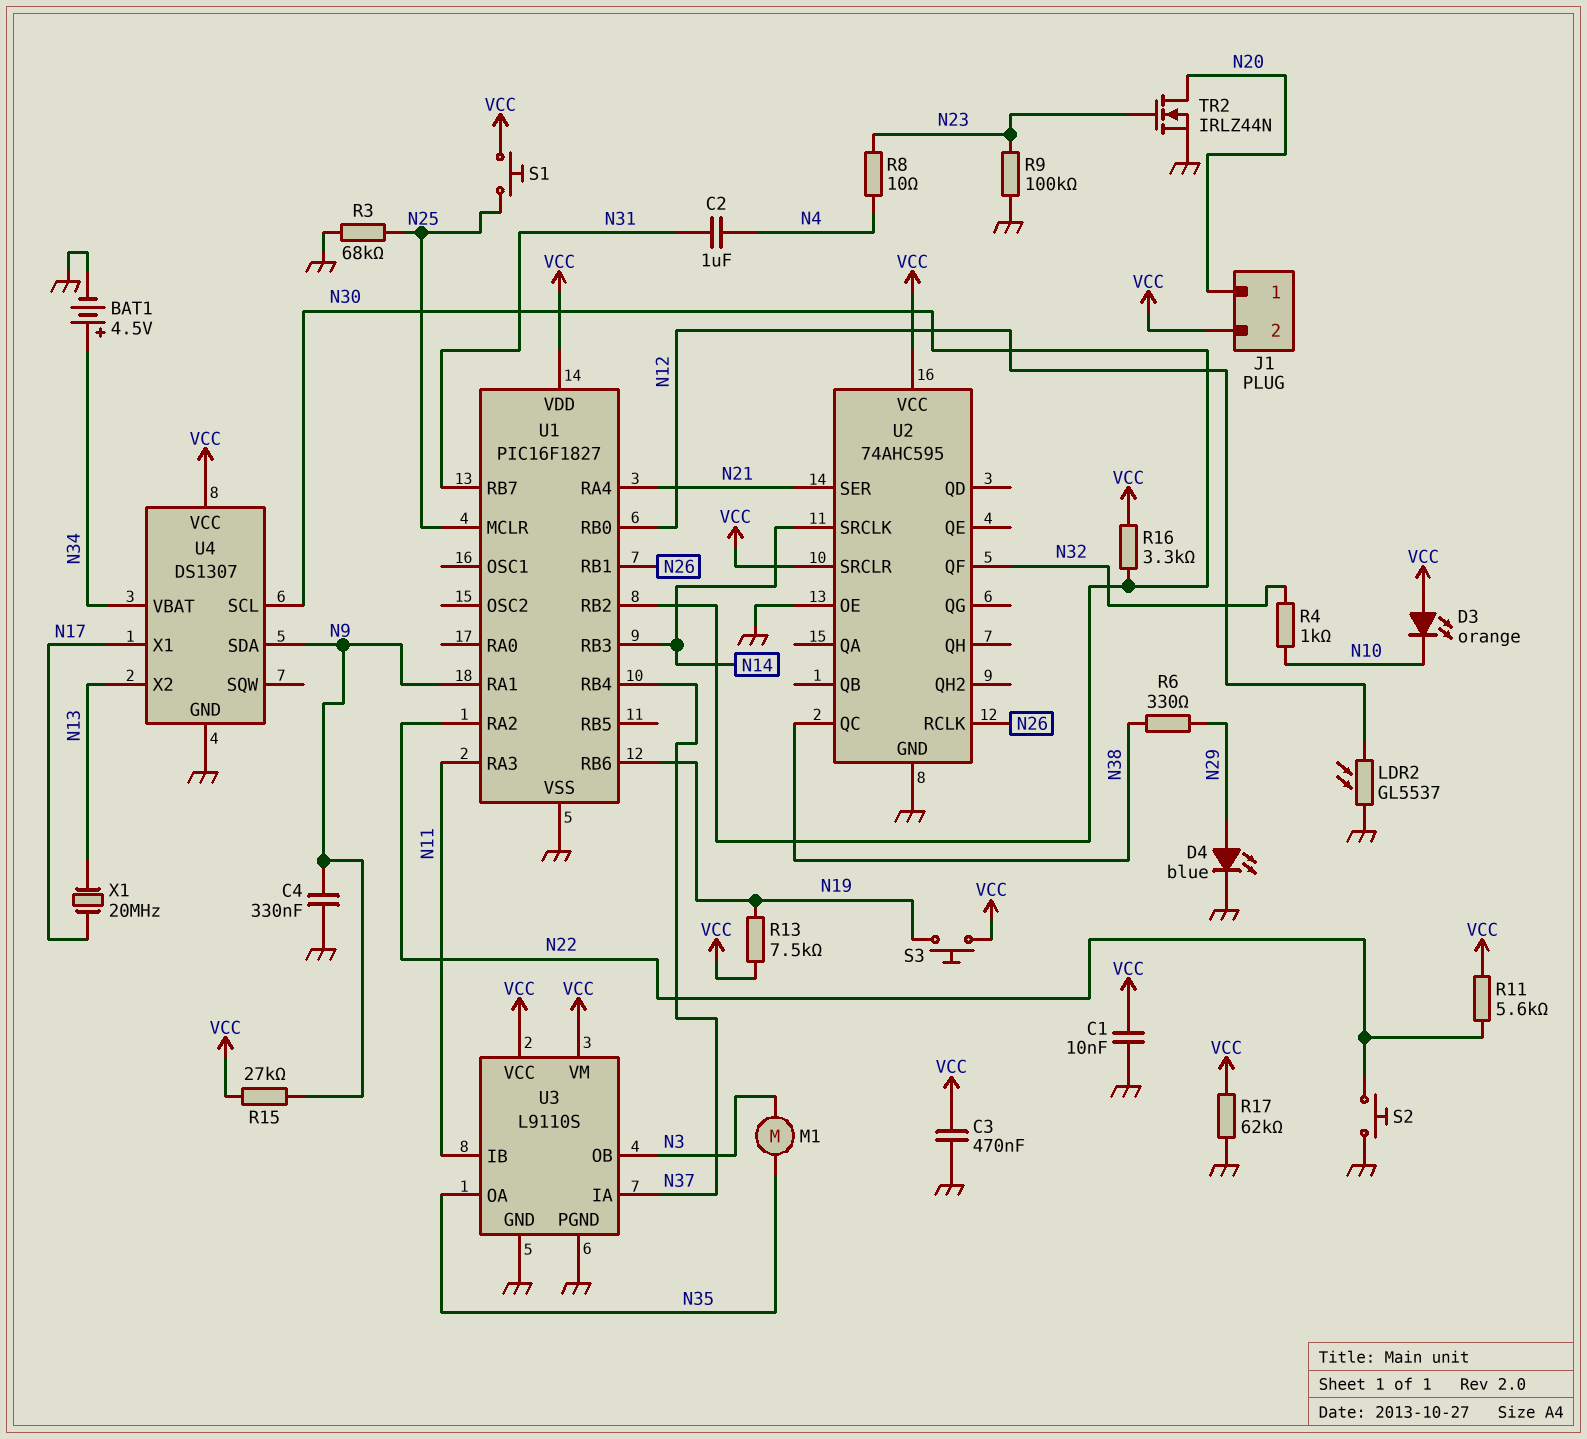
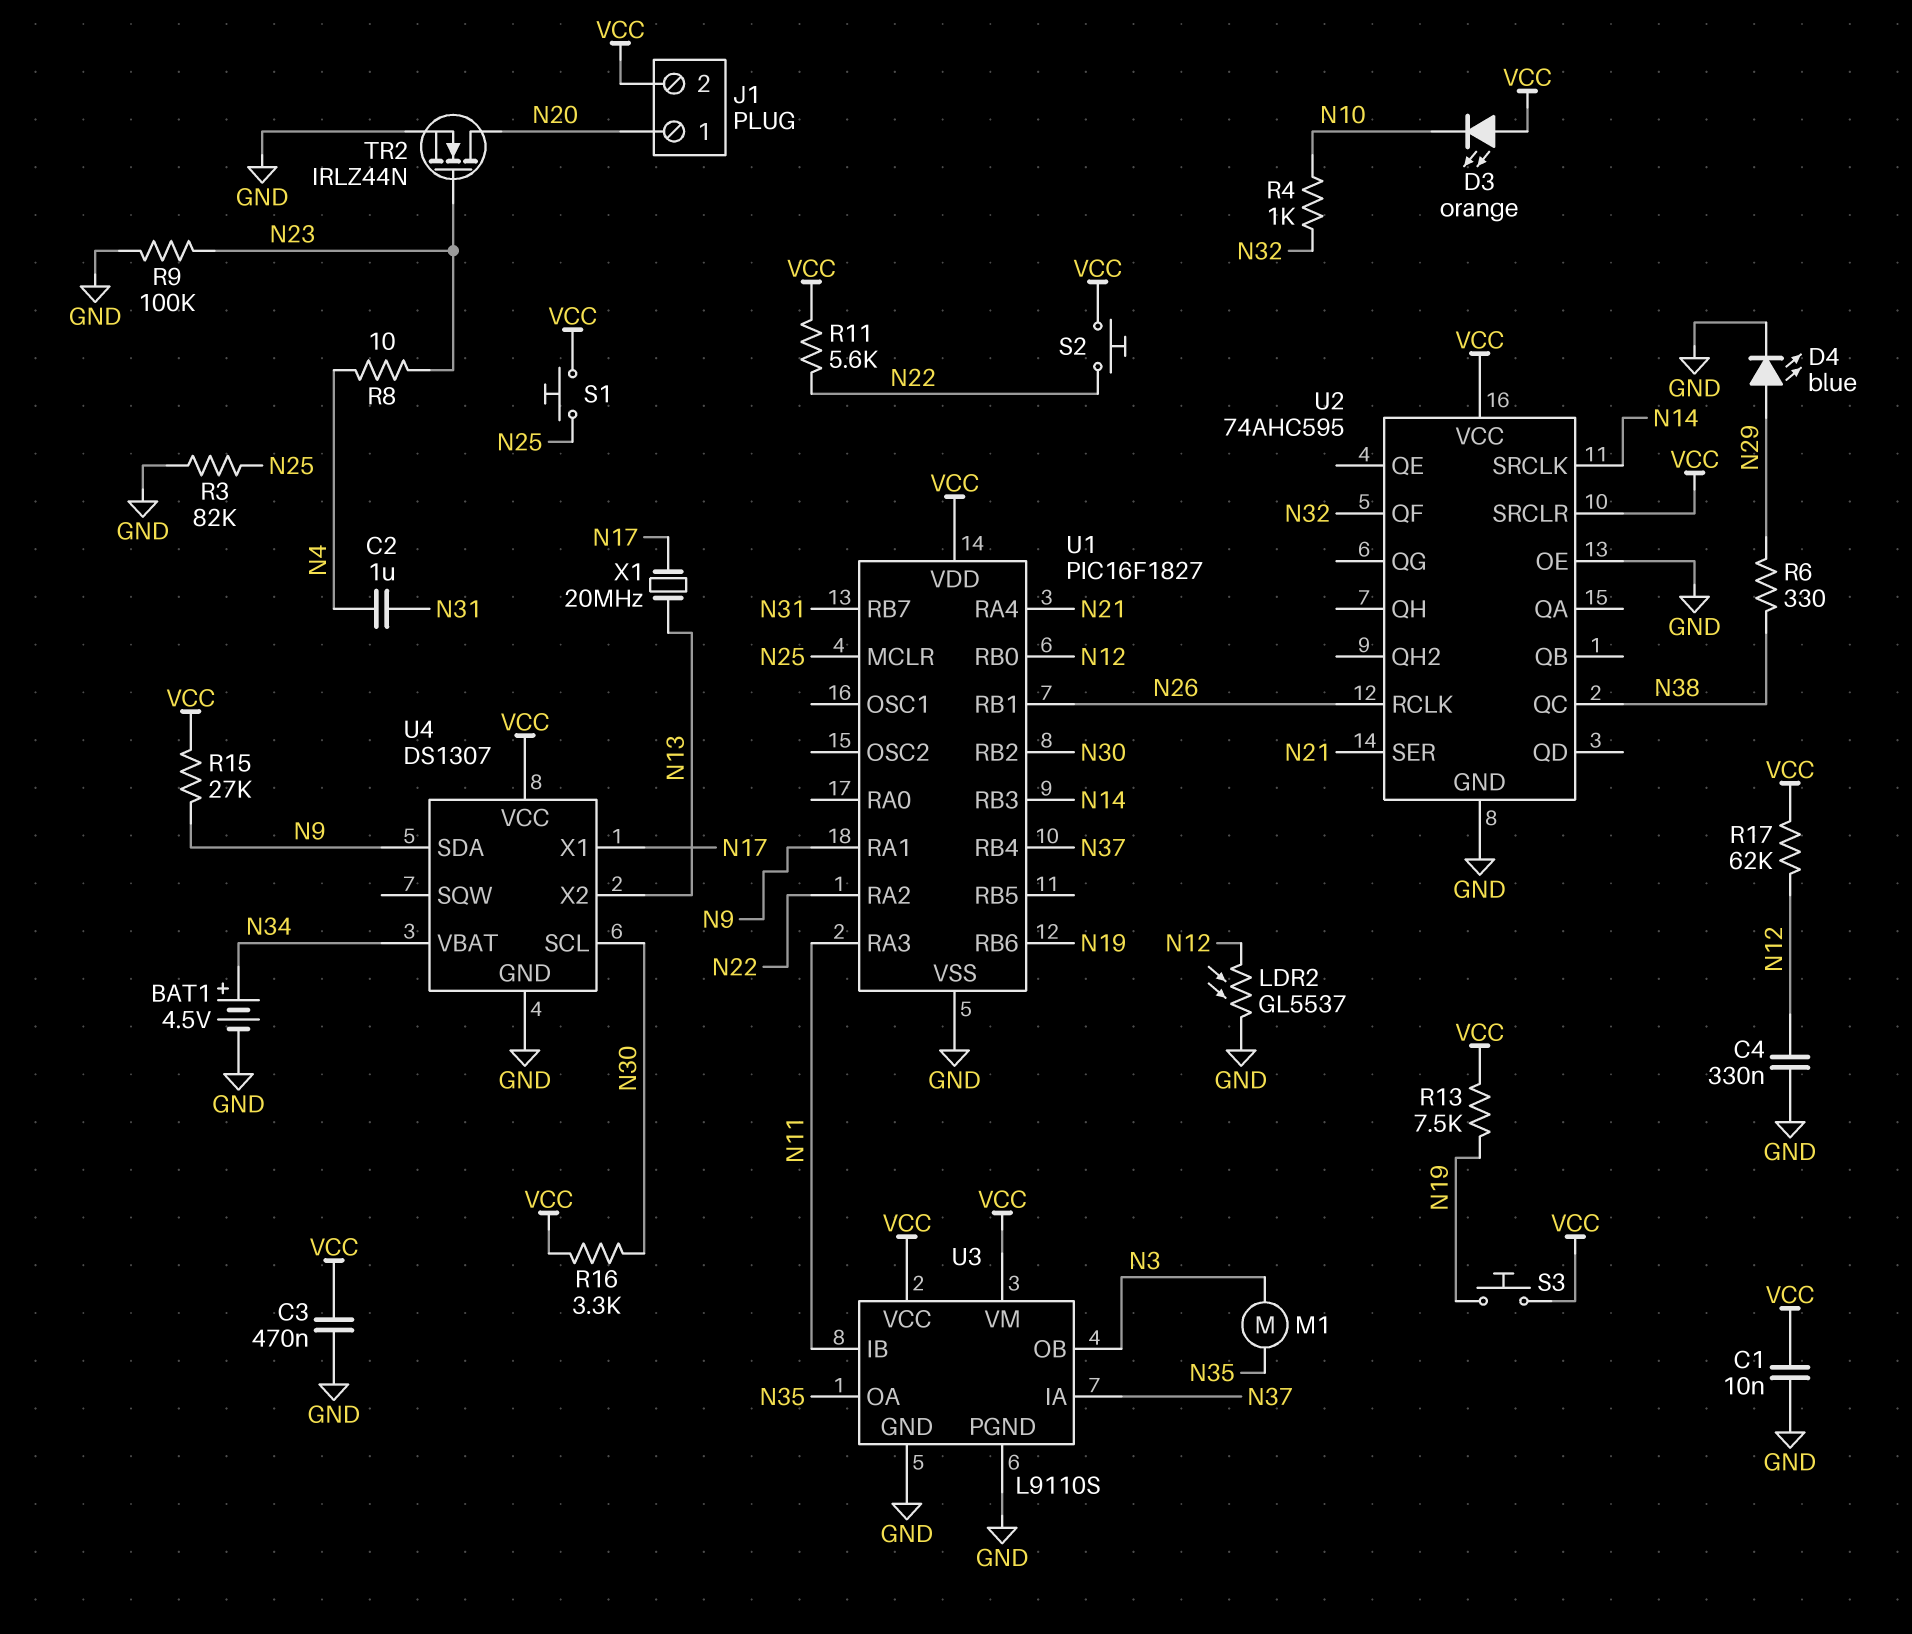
C4: 330nF (GND, N9) -> 330nF (GND, N12)
R3: 68k (GND, N25) -> 82k (GND, N25)
R17: 62k (GND, VCC) -> 62k (N12, VCC)
S2: button (GND, N22) -> button (N22, VCC)

